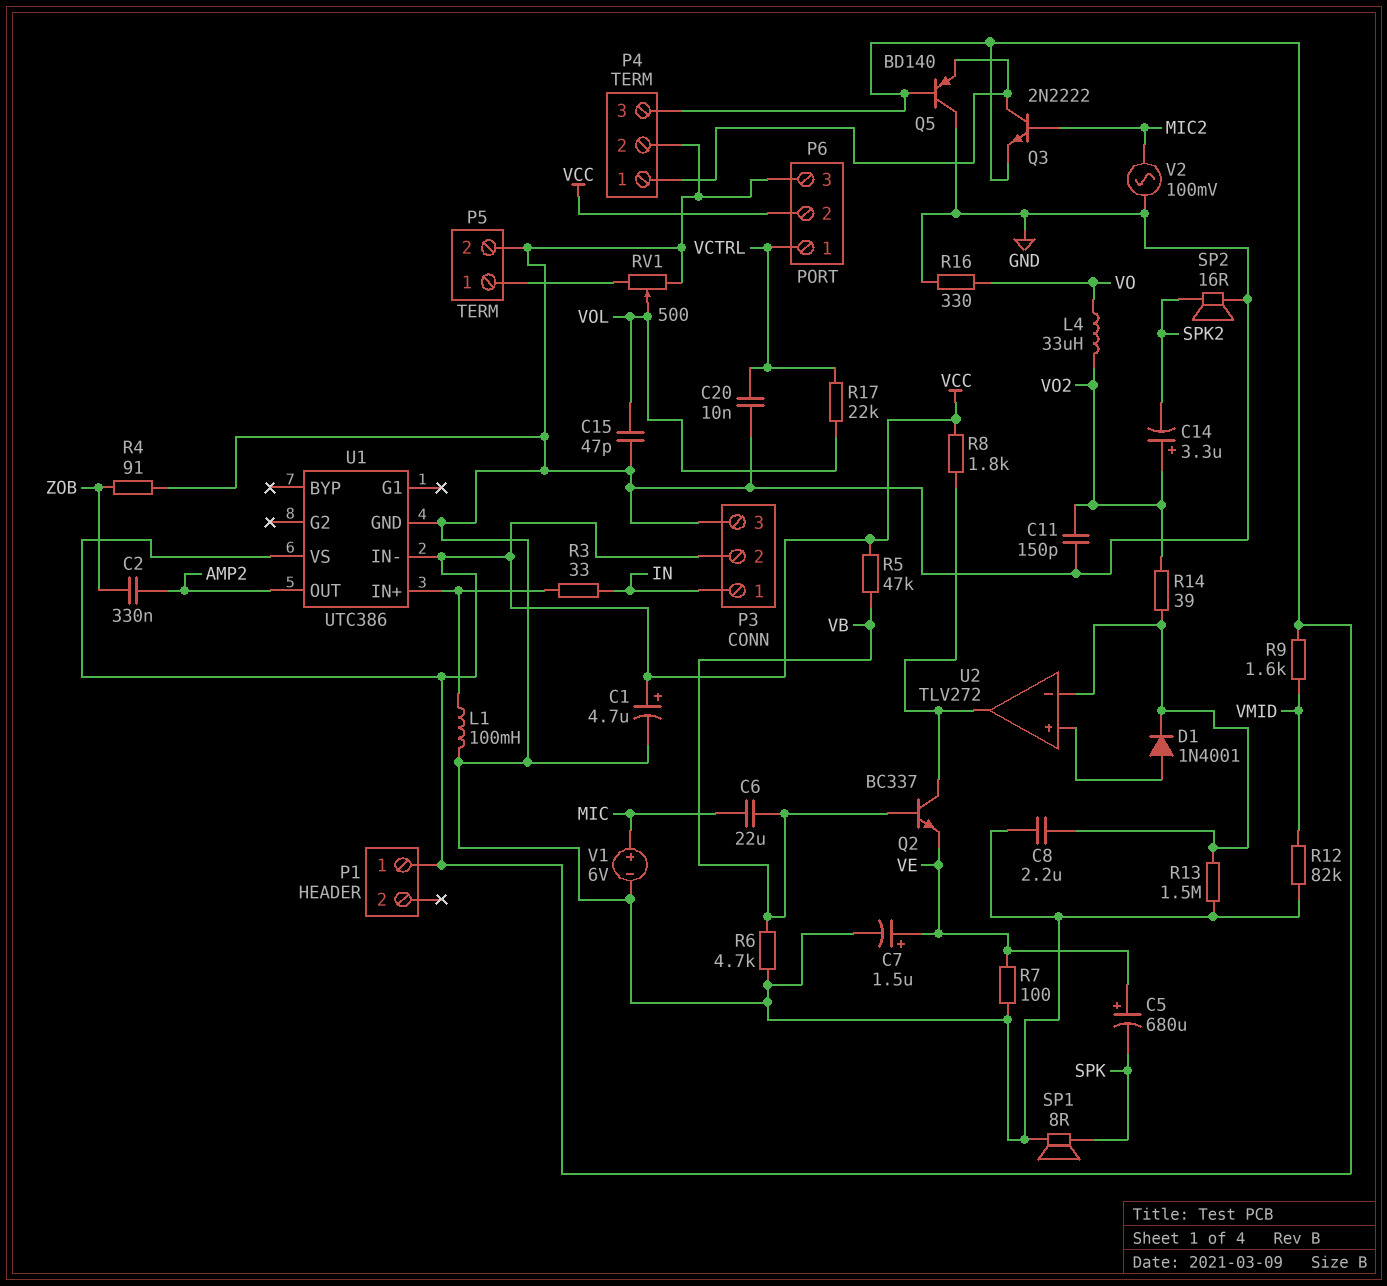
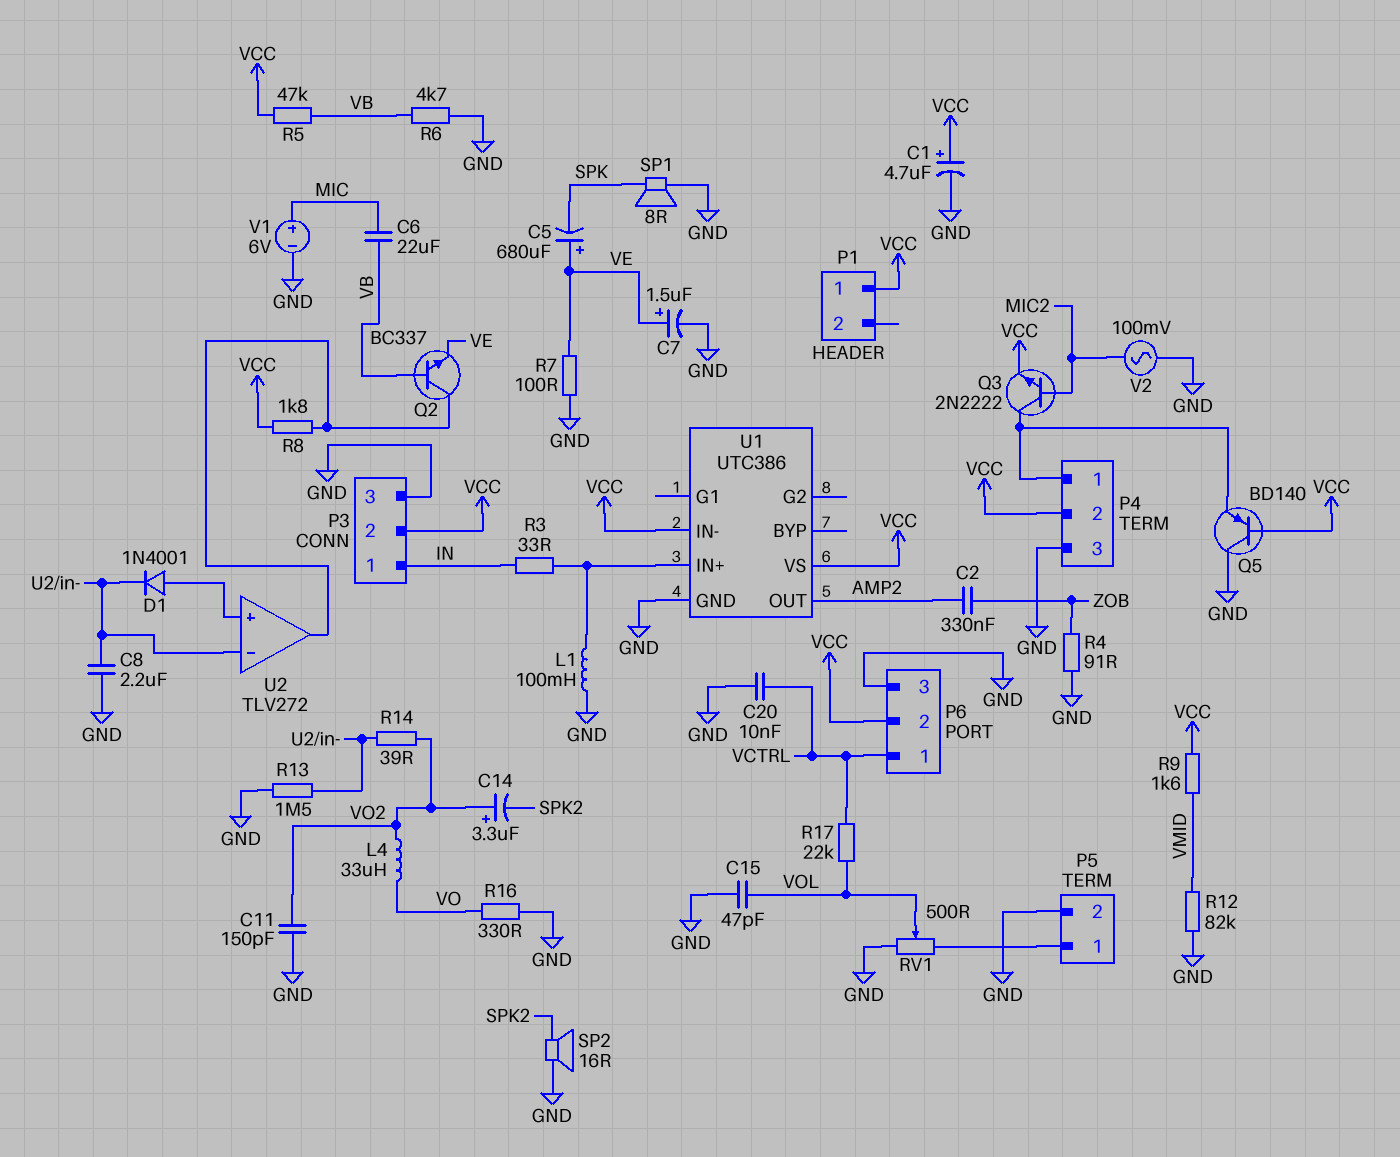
P4 pin 2: GND -> VCC
P4 pin 3: VCC -> GND

